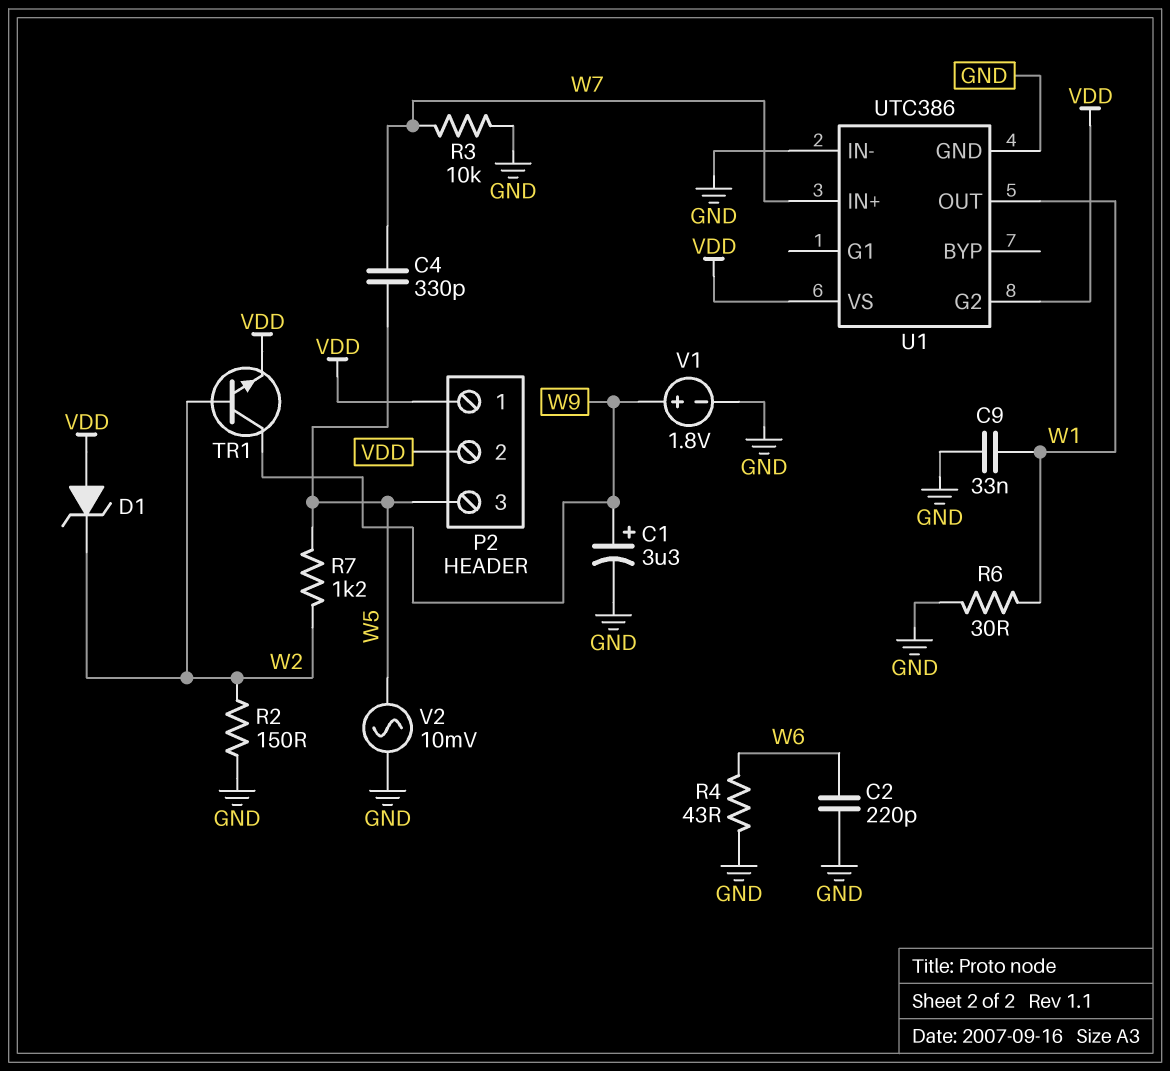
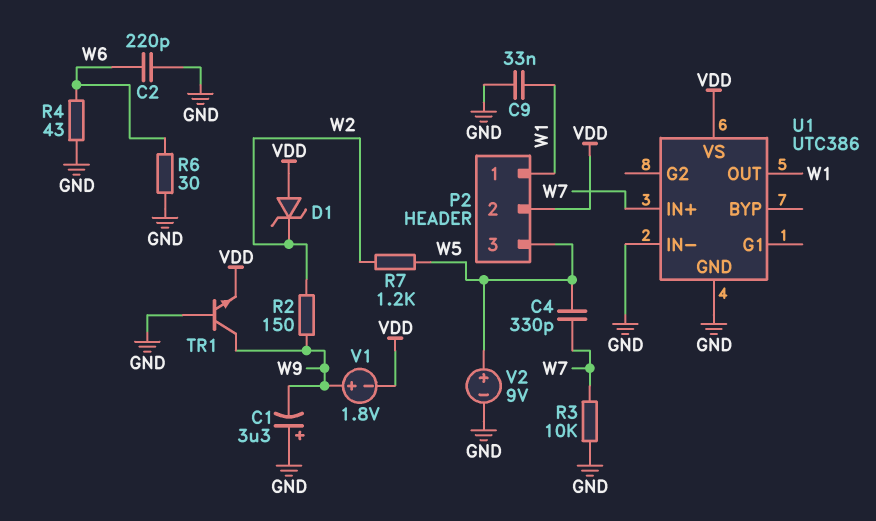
C1: 3.3uF (plus W9, minus GND) -> 3.3uF (plus GND, minus W9)
P2 pin 1: VDD -> W1
R2: 150 (GND, W2) -> 150 (W2, W9)
R6: 30 (GND, W1) -> 30 (GND, W6)
TR1: NPN (B W2, C W9, E VDD) -> NPN (B GND, C W9, E VDD)
U1 pin G2: VDD -> none
V1: 1.8V (plus W9, minus GND) -> 1.8V (plus W9, minus VDD)
V2: AC 10mV (GND, W5) -> 9V (plus W5, minus GND)

